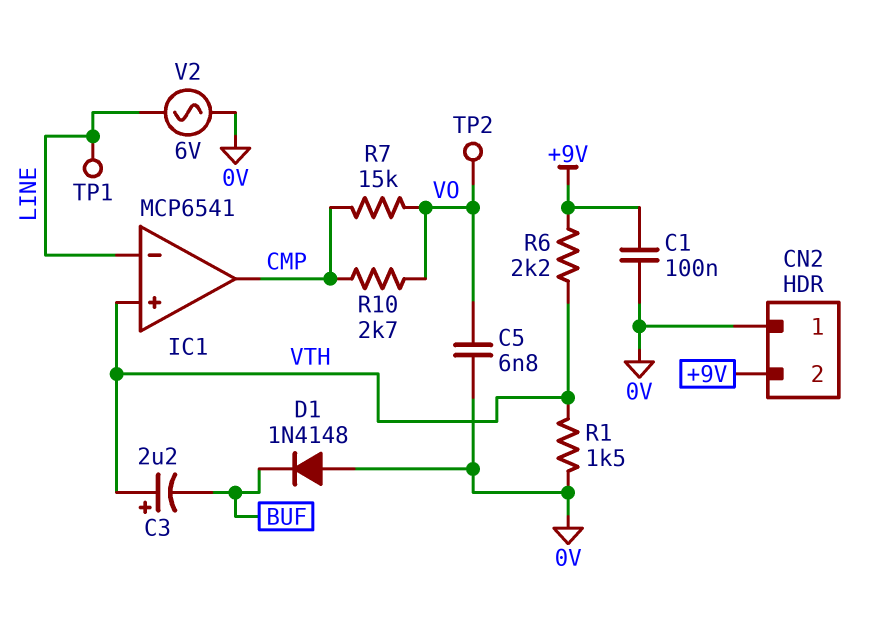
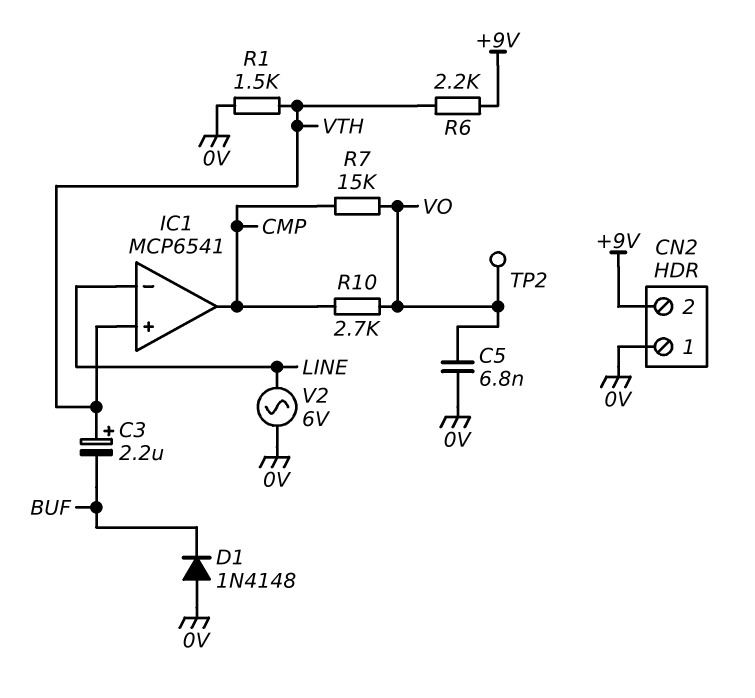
C1: 100nF (+9V, 0V) -> none
TP1: test point (LINE) -> none

